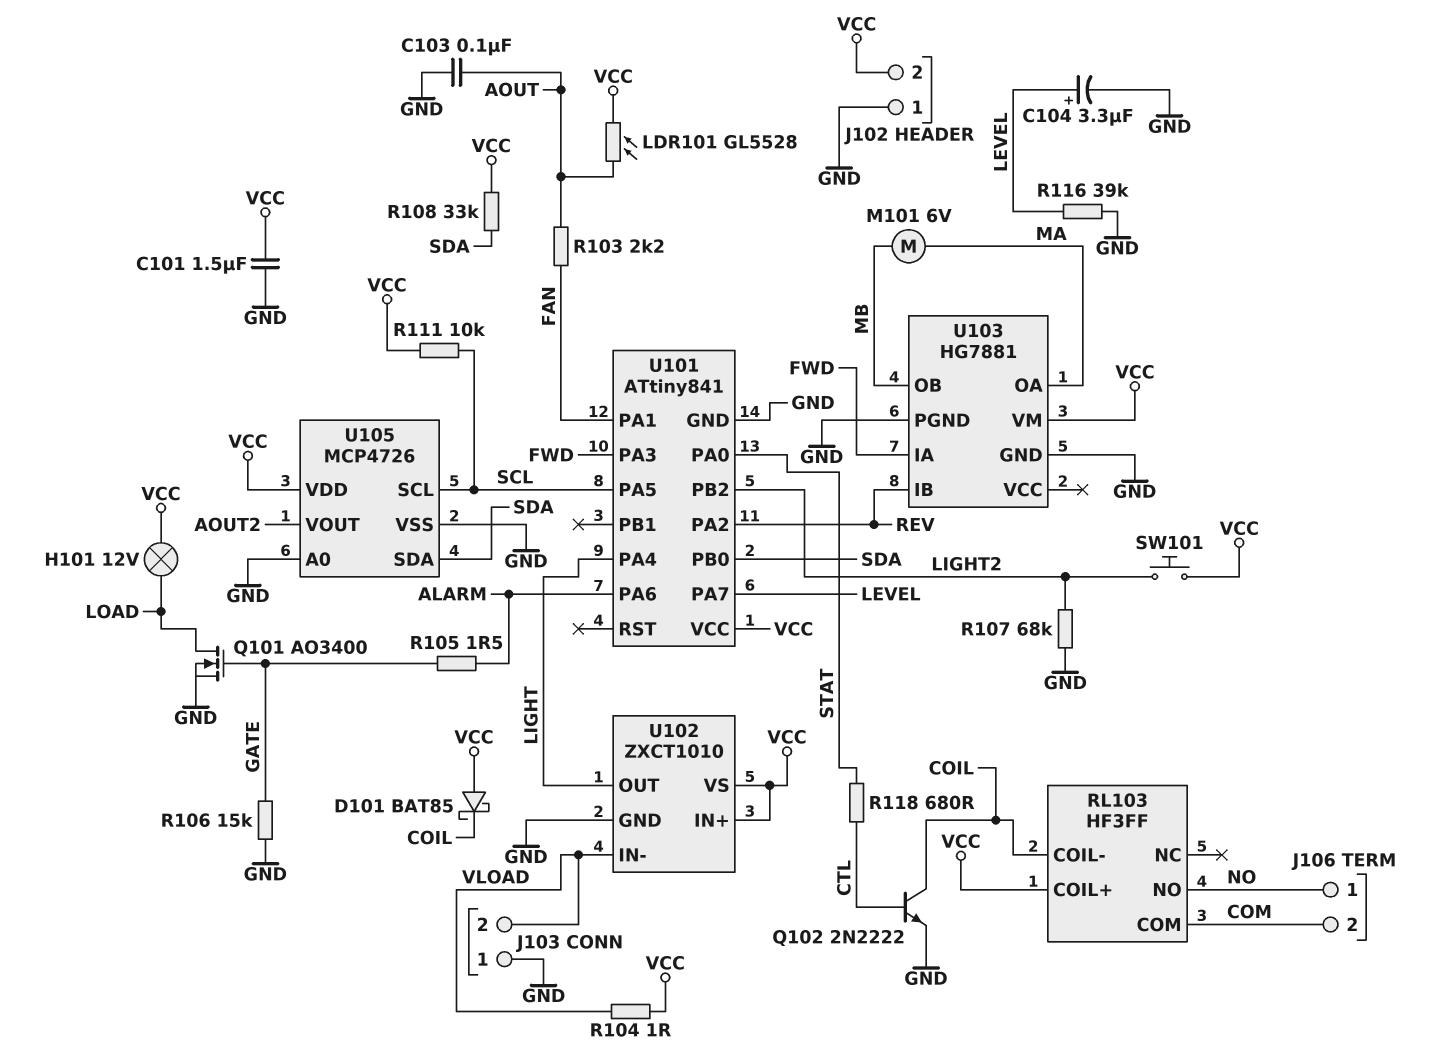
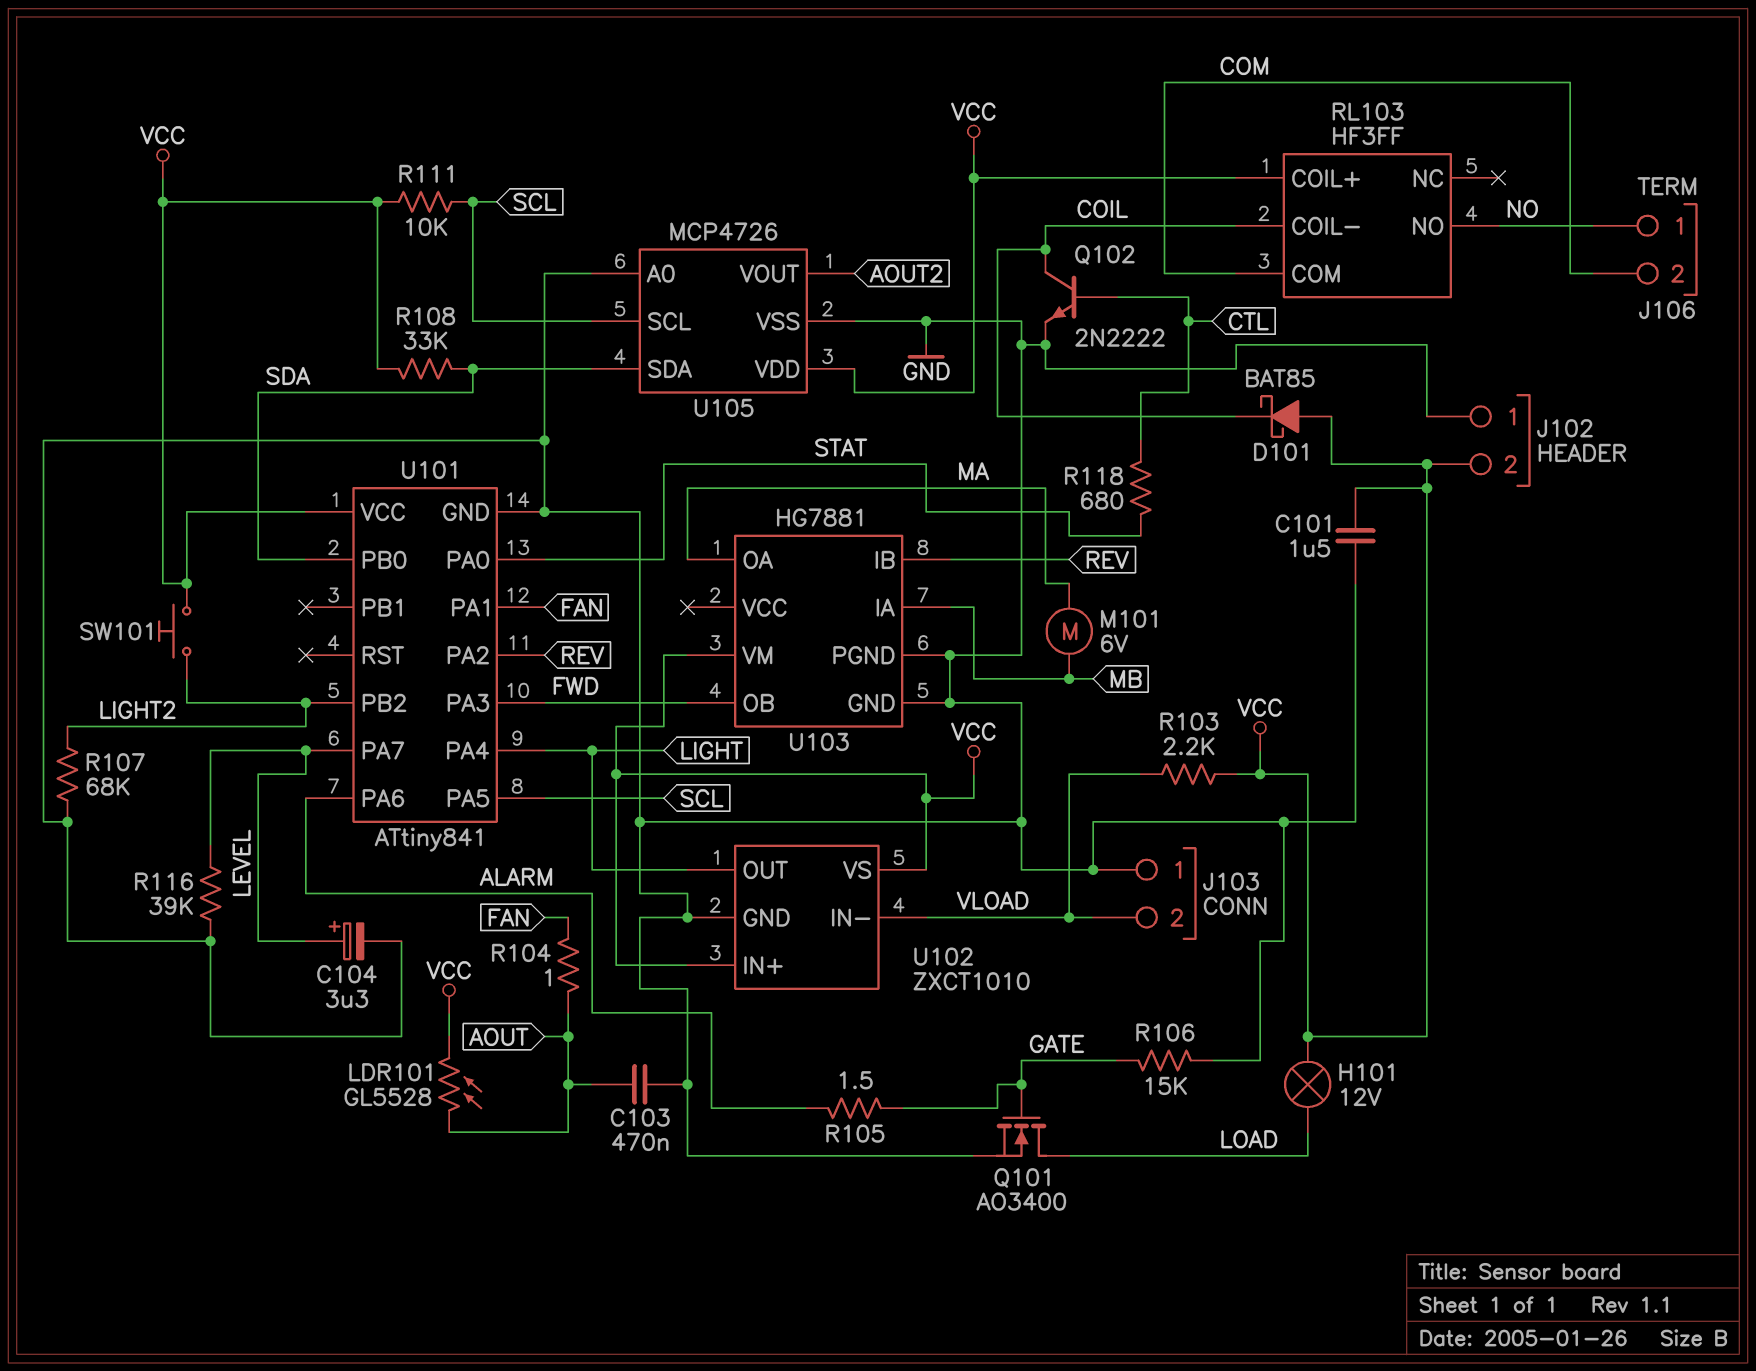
C103: 100nF (AOUT, GND) -> 470nF (AOUT, GND)
R103: 2.2k (AOUT, FAN) -> 2.2k (VCC, VLOAD)
R104: 1 (VCC, VLOAD) -> 1 (AOUT, FAN)
U103 pin IA: FWD -> MB
U103 pin OB: MB -> FWD

